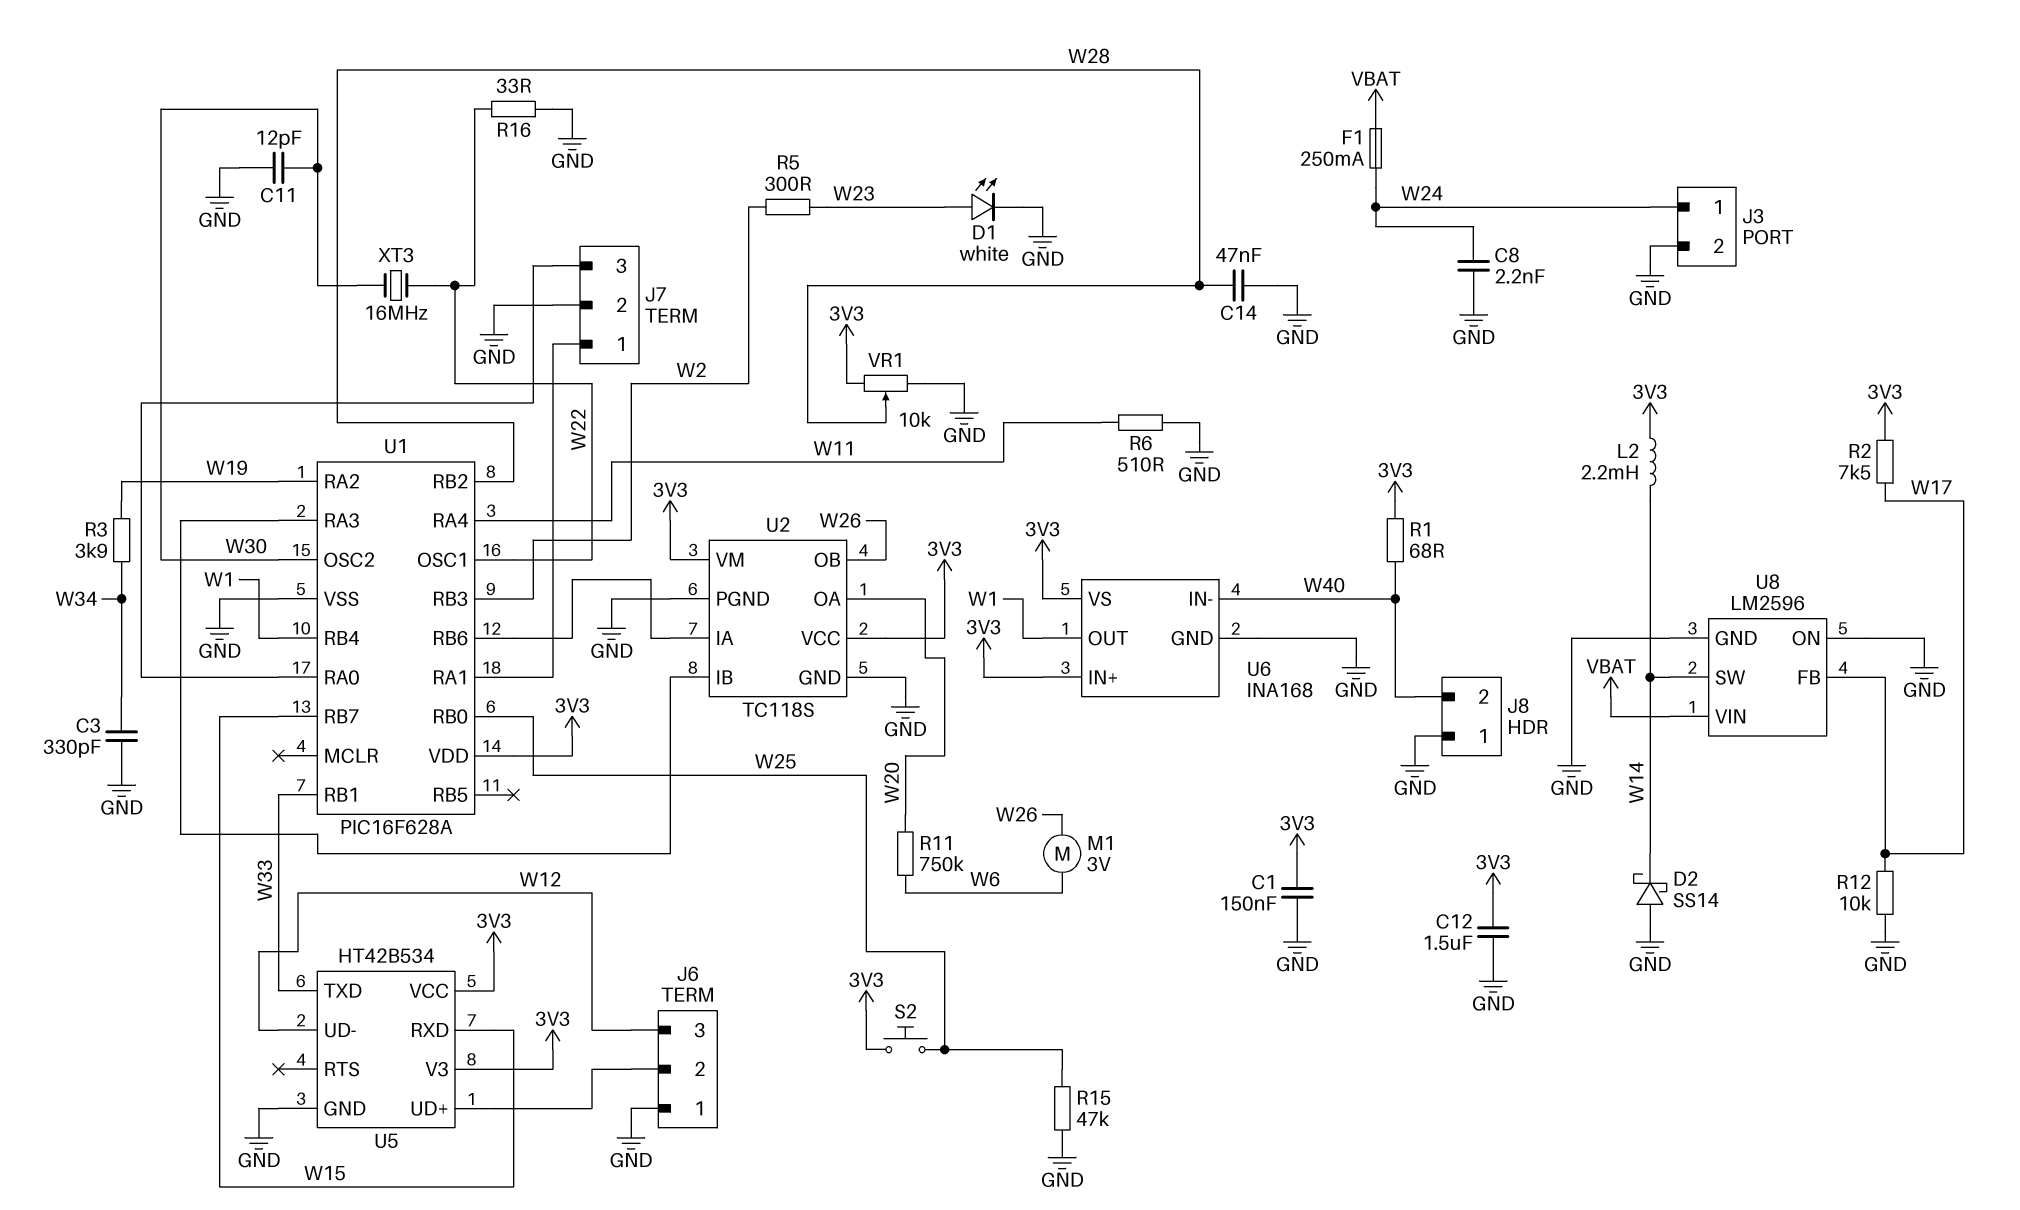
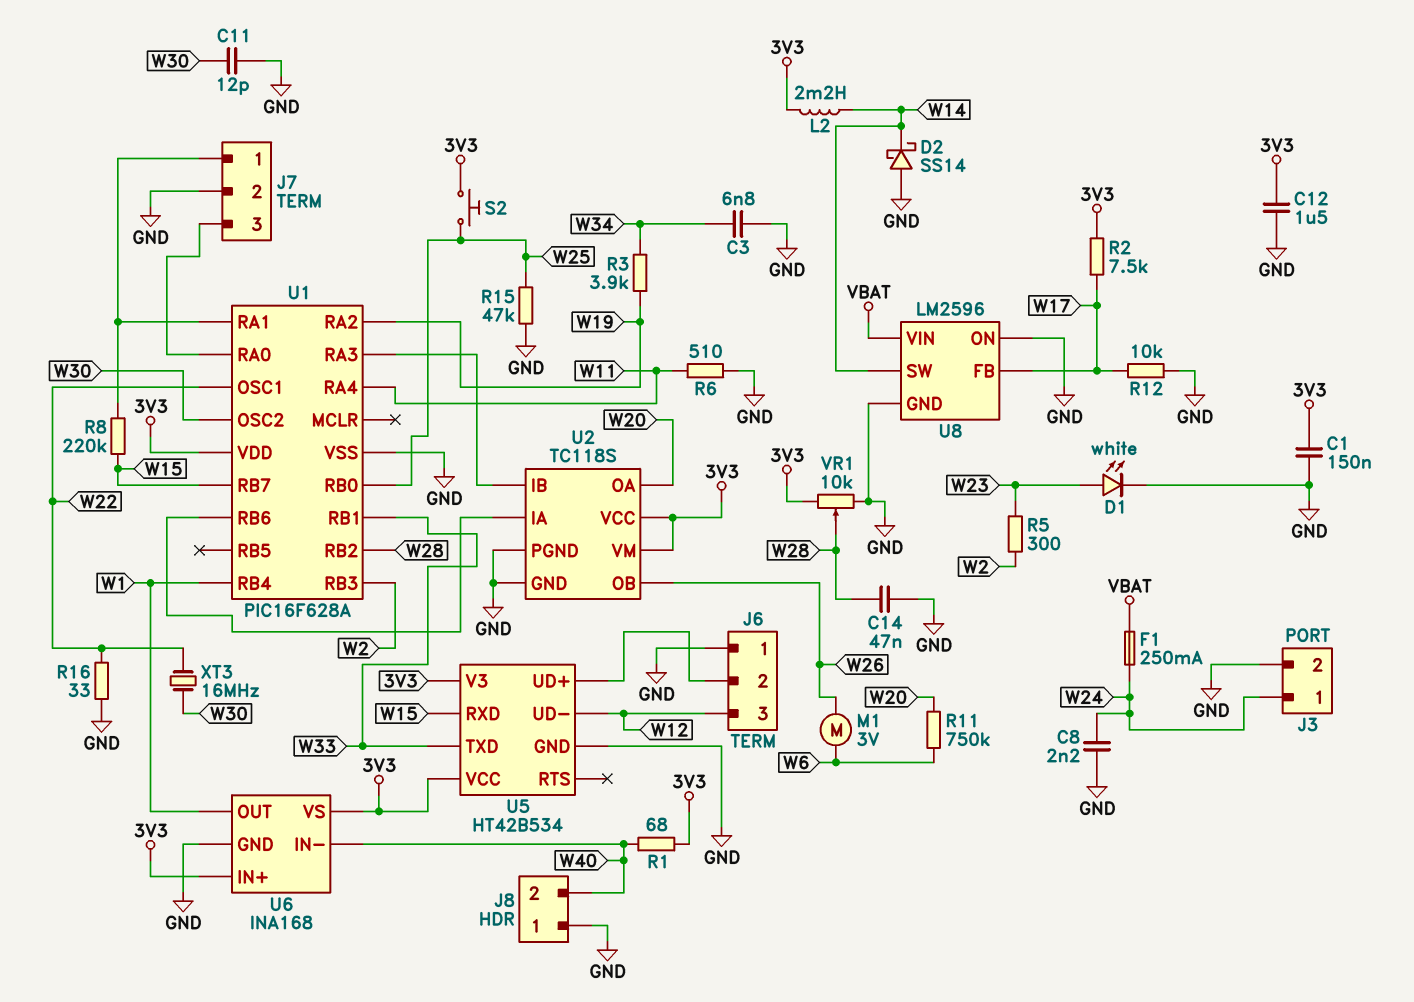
C3: 330pF (GND, W34) -> 6.8nF (GND, W34)
R8: none -> 220k (J7/1, W15)

